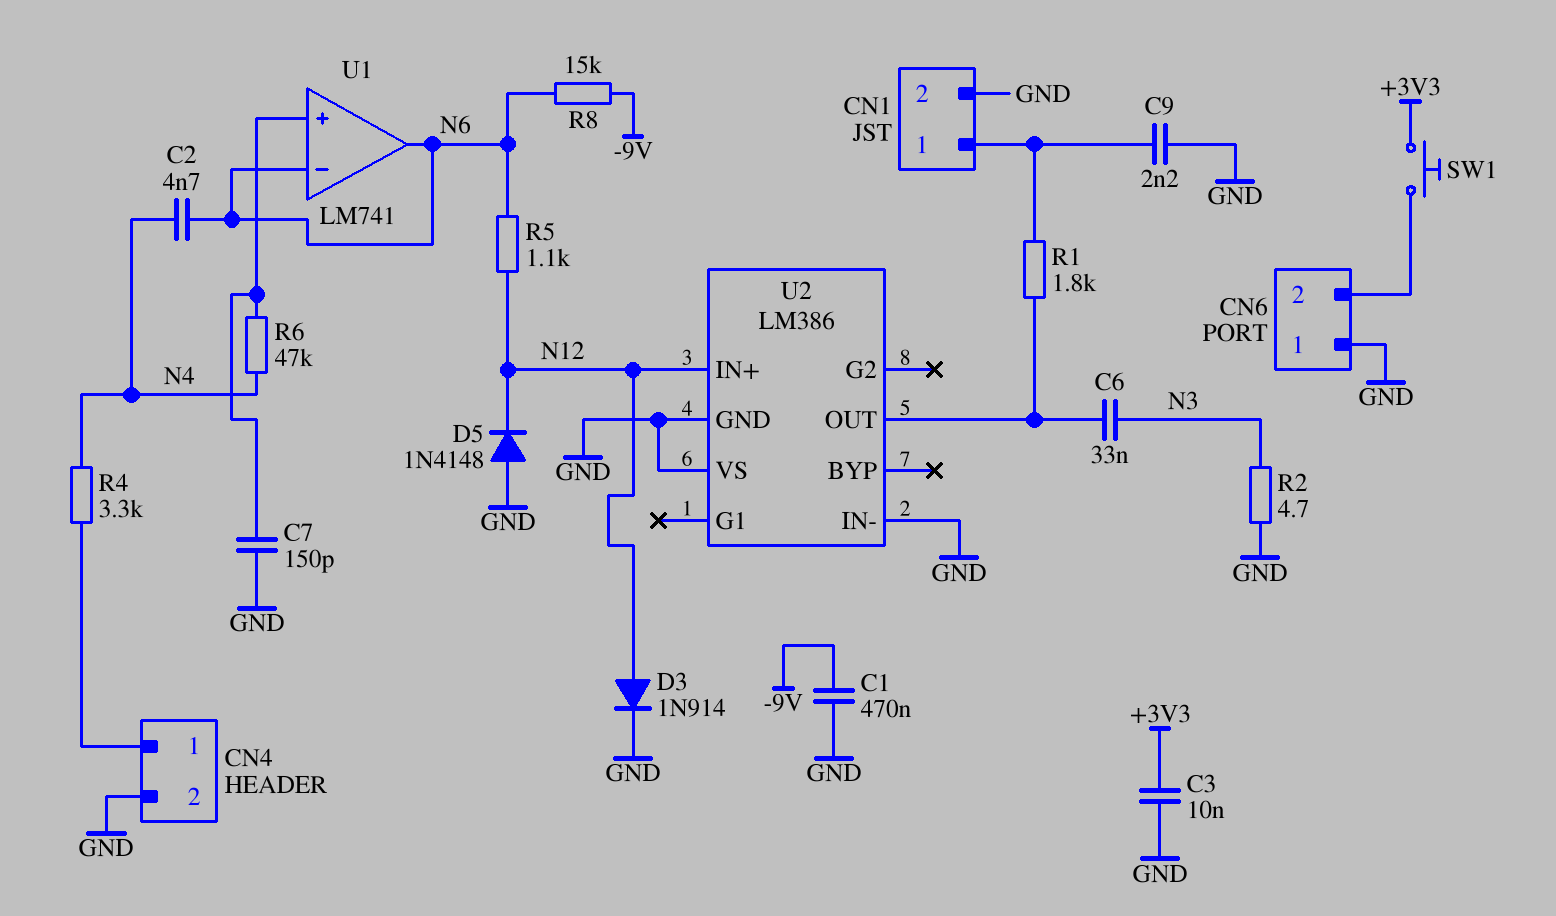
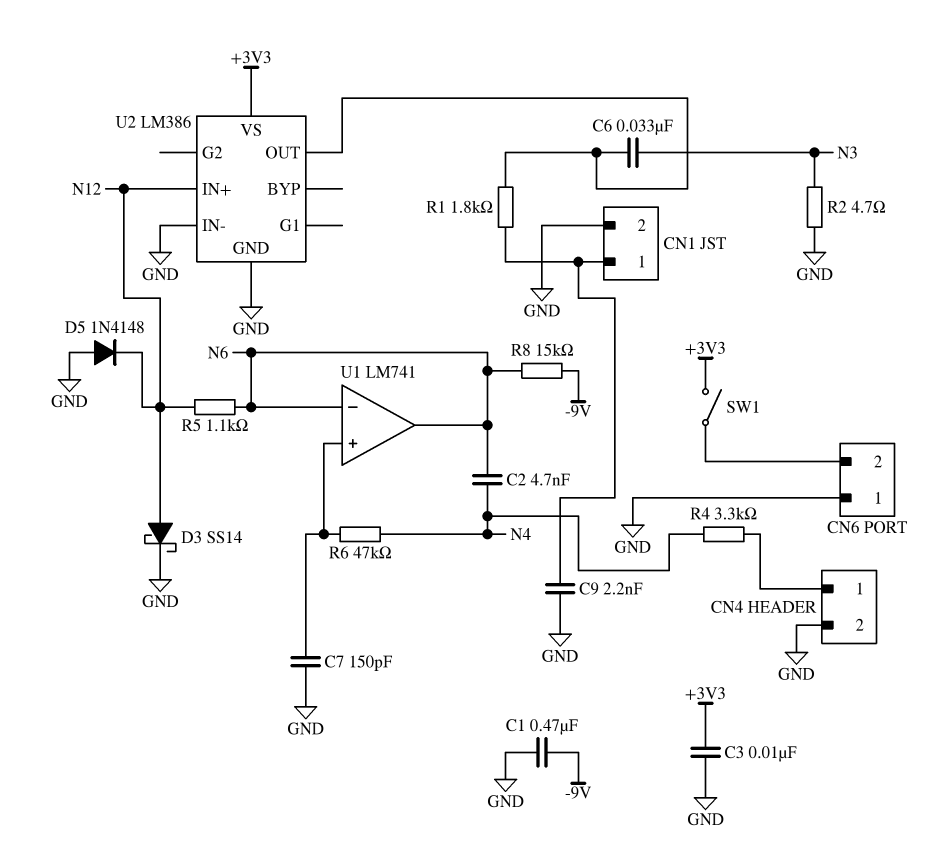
D3: diode 1N914 (A N12, K GND) -> schottky SS14 (A N12, K GND)
SW1: button (+3V3, CN6/2) -> switch (+3V3, CN6/2)
U2 pin VS: GND -> +3V3

